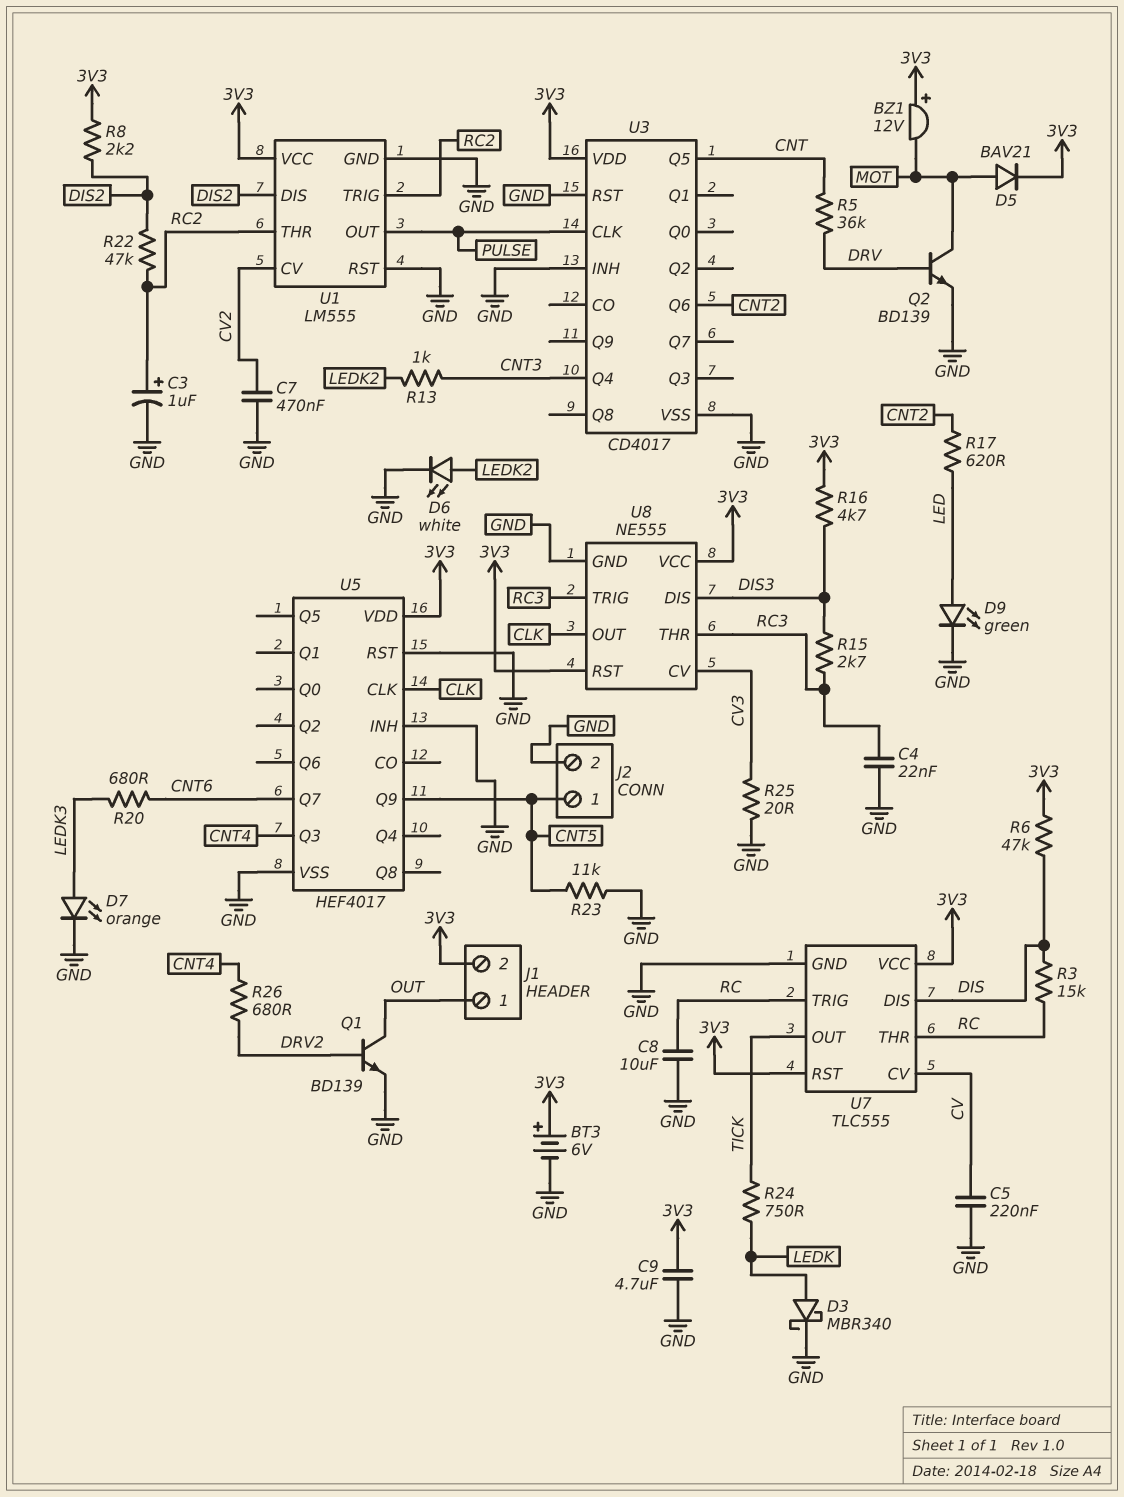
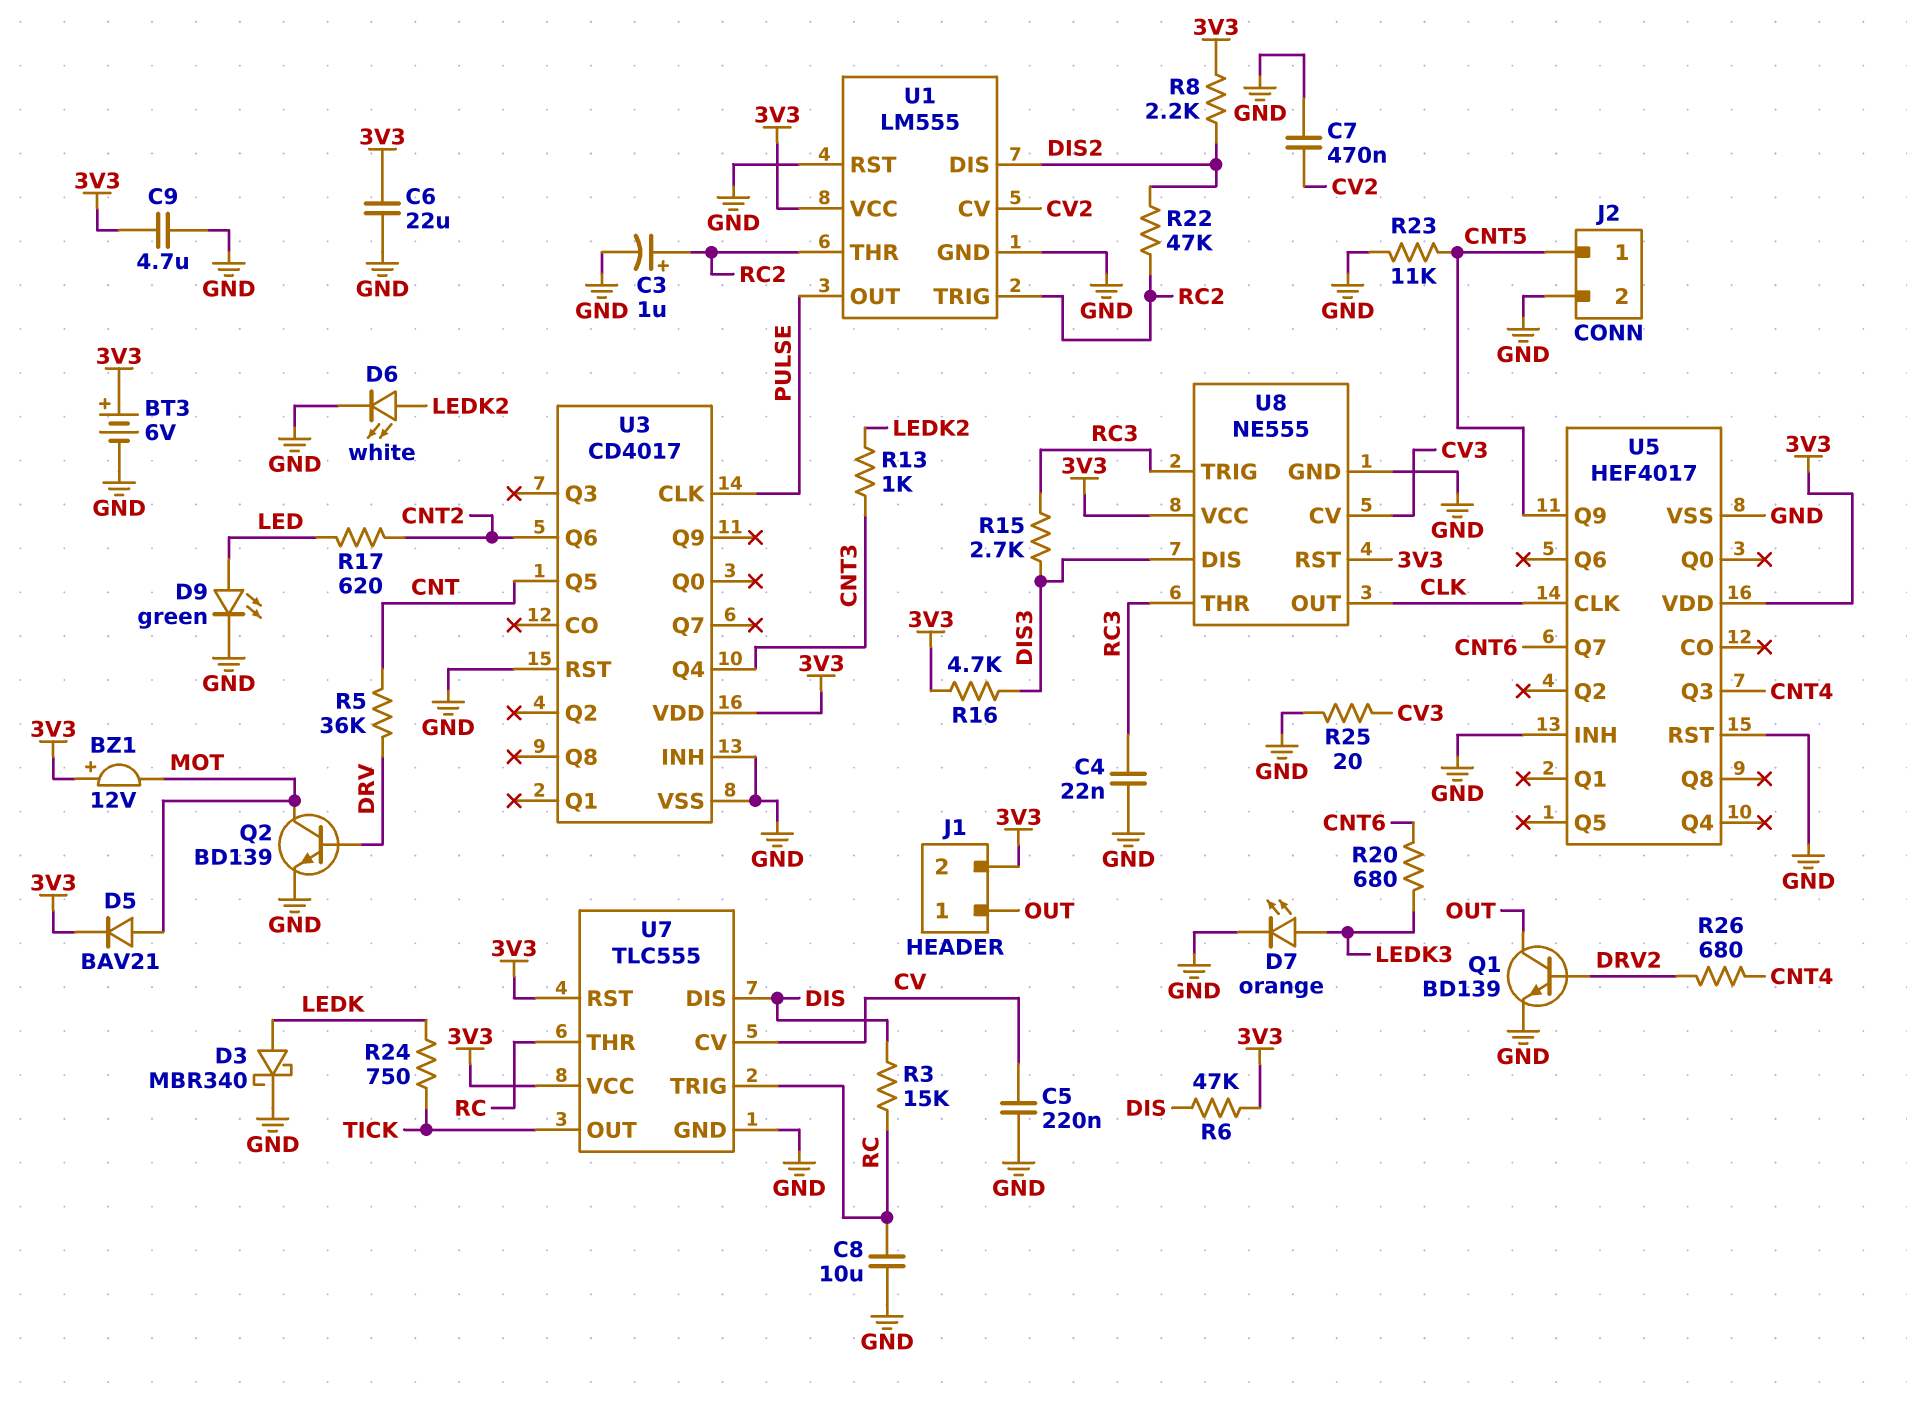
C6: none -> 22uF (3V3, GND)

